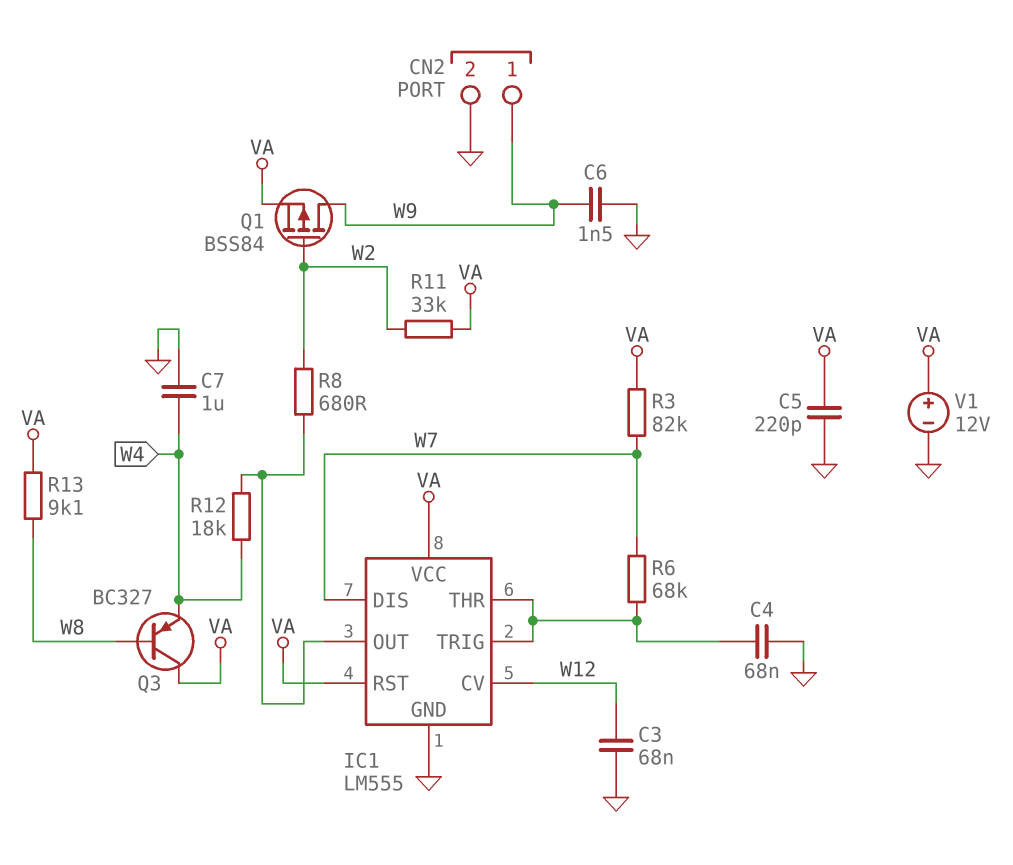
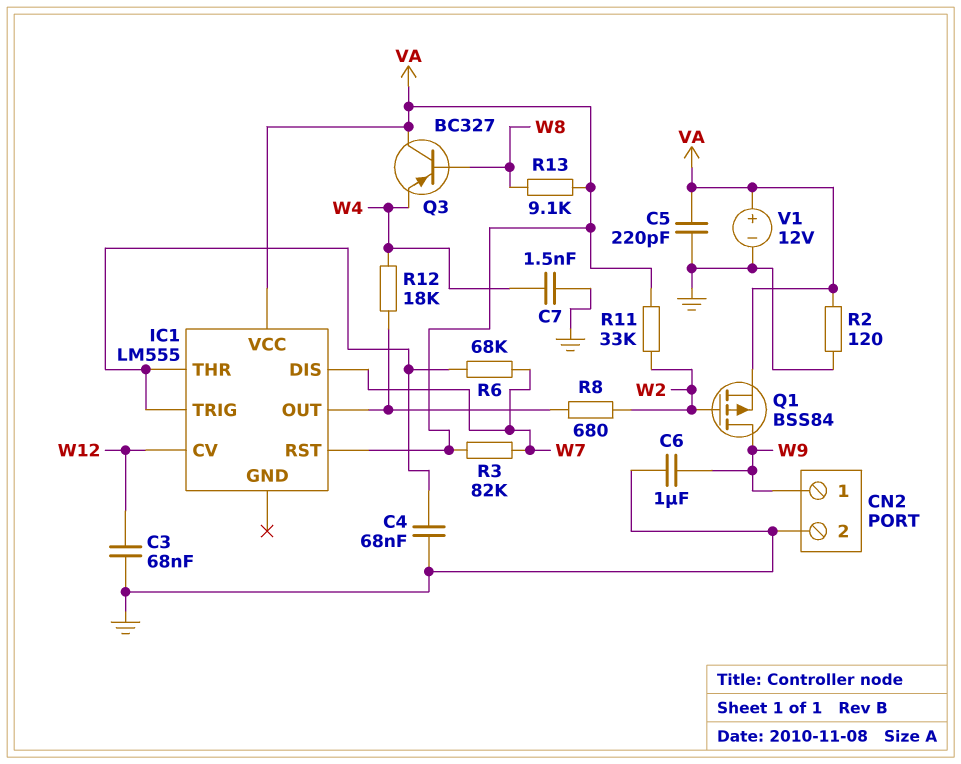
C6: 1.5nF (GND, W9) -> 1uF (GND, W9)
C7: 1uF (GND, W4) -> 1.5nF (GND, W4)
IC1 pin GND: GND -> none
R2: none -> 120 (GND, VA)

